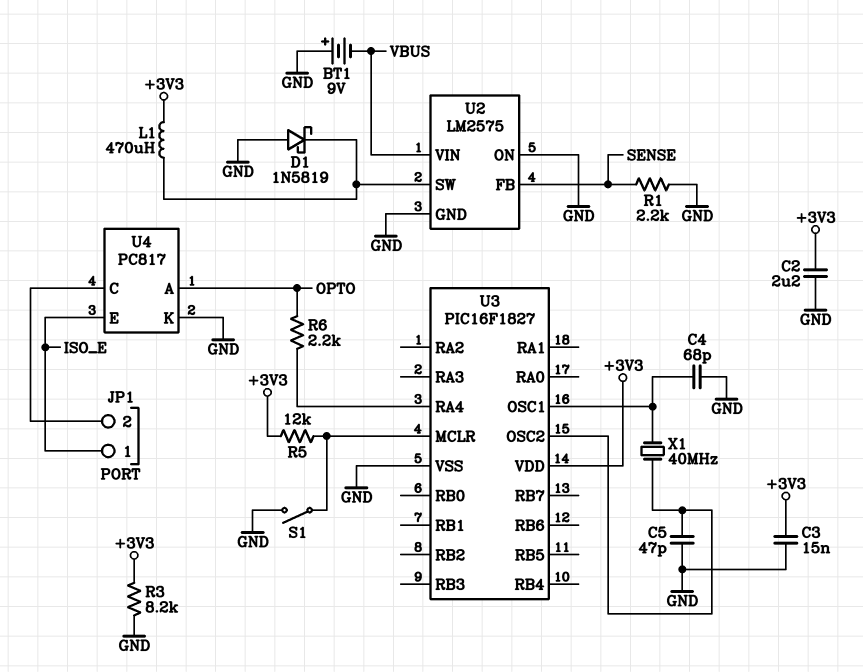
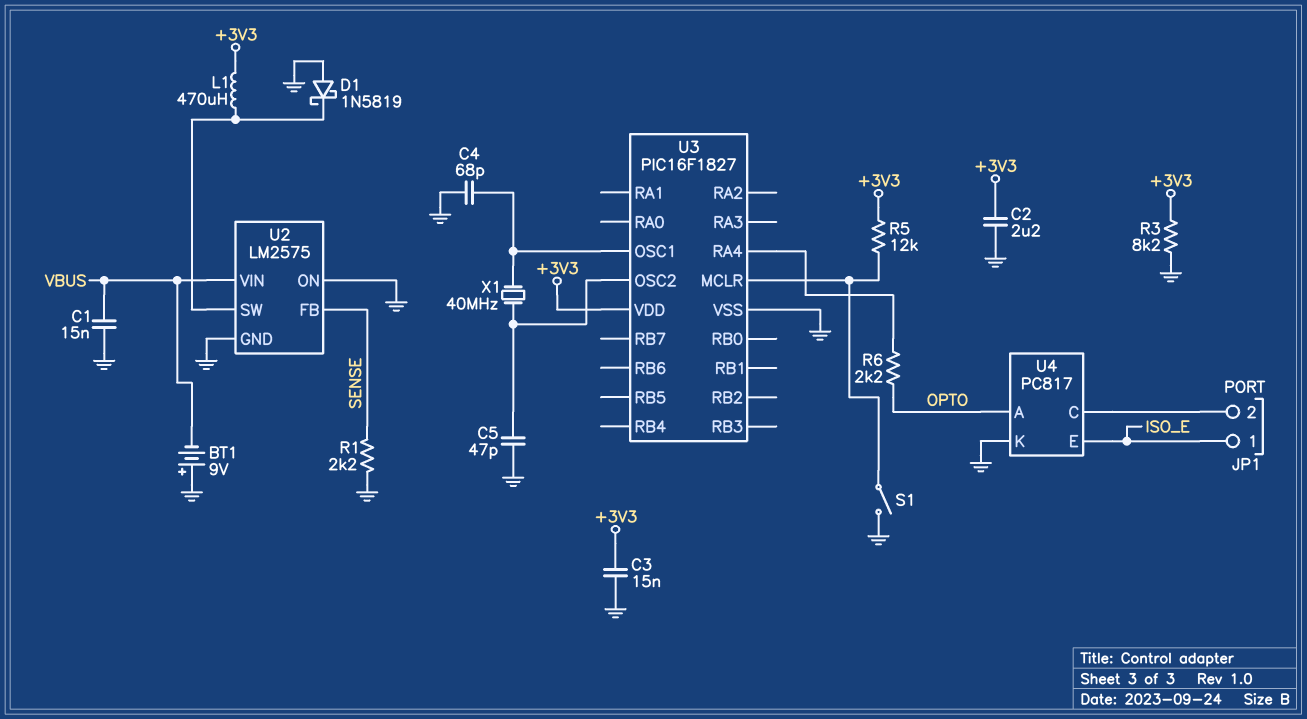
C1: none -> 15nF (GND, VBUS)

